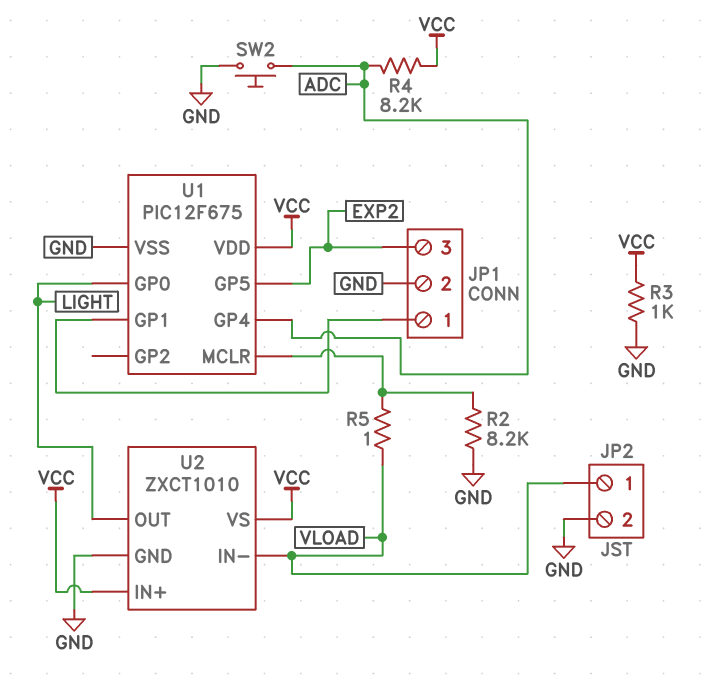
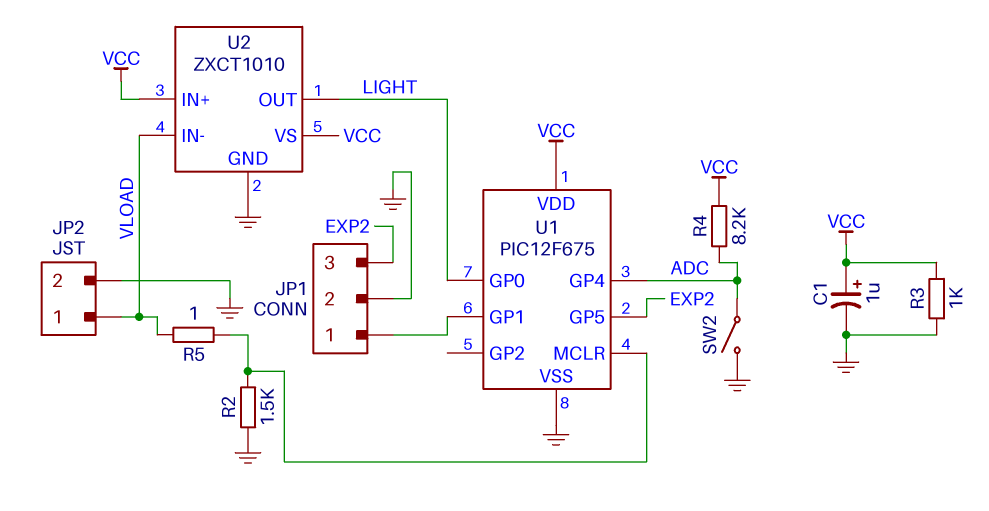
C1: none -> 1uF (plus VCC, minus GND)
R2: 8.2k (GND, U1/MCLR) -> 1.5k (GND, U1/MCLR)
SW2: button (ADC, GND) -> switch (ADC, GND)

